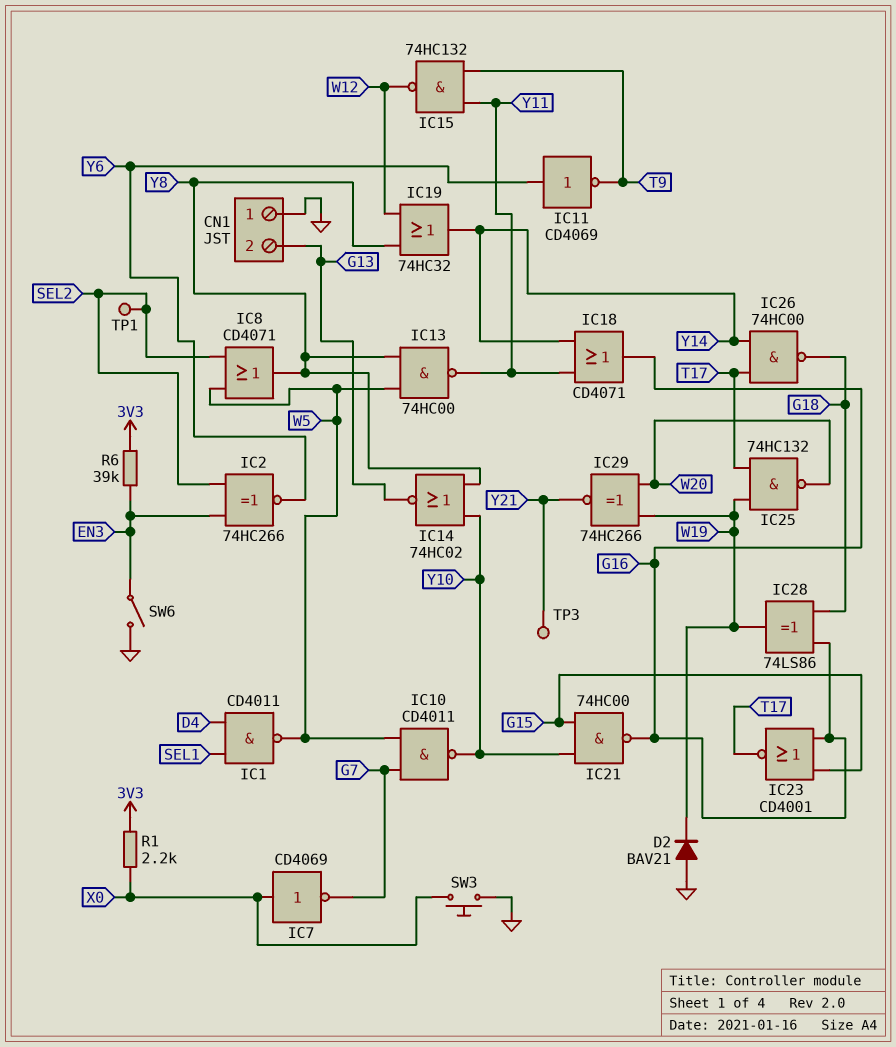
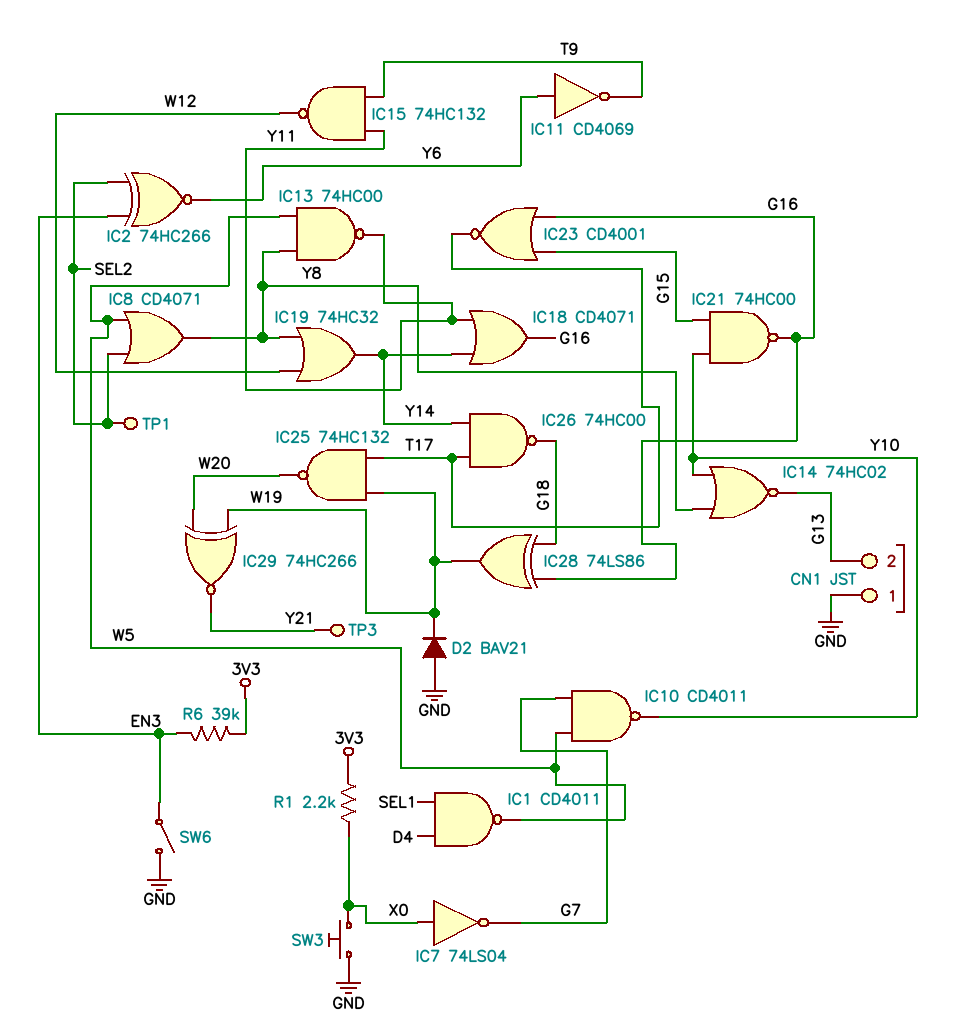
IC7: NOT CD4069 (in X0, out G7) -> NOT 74LS04 (in X0, out G7)

